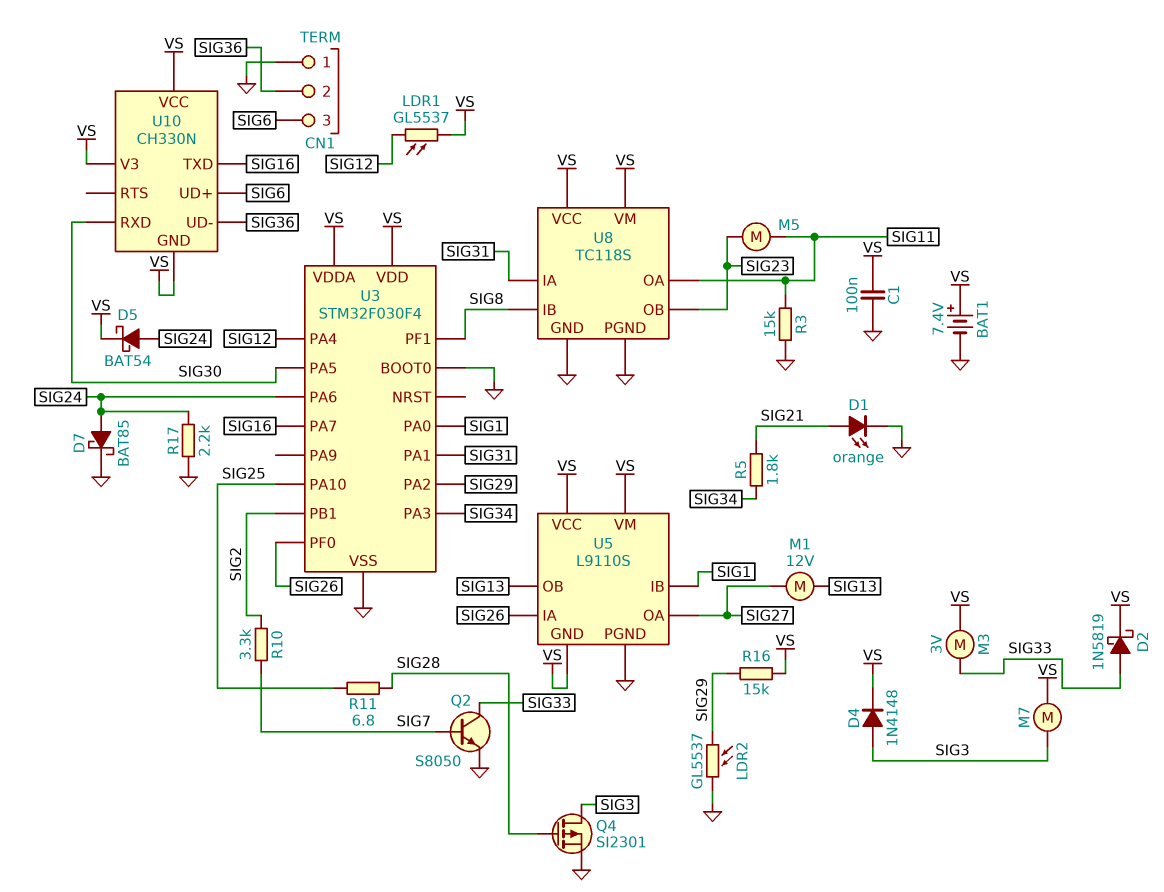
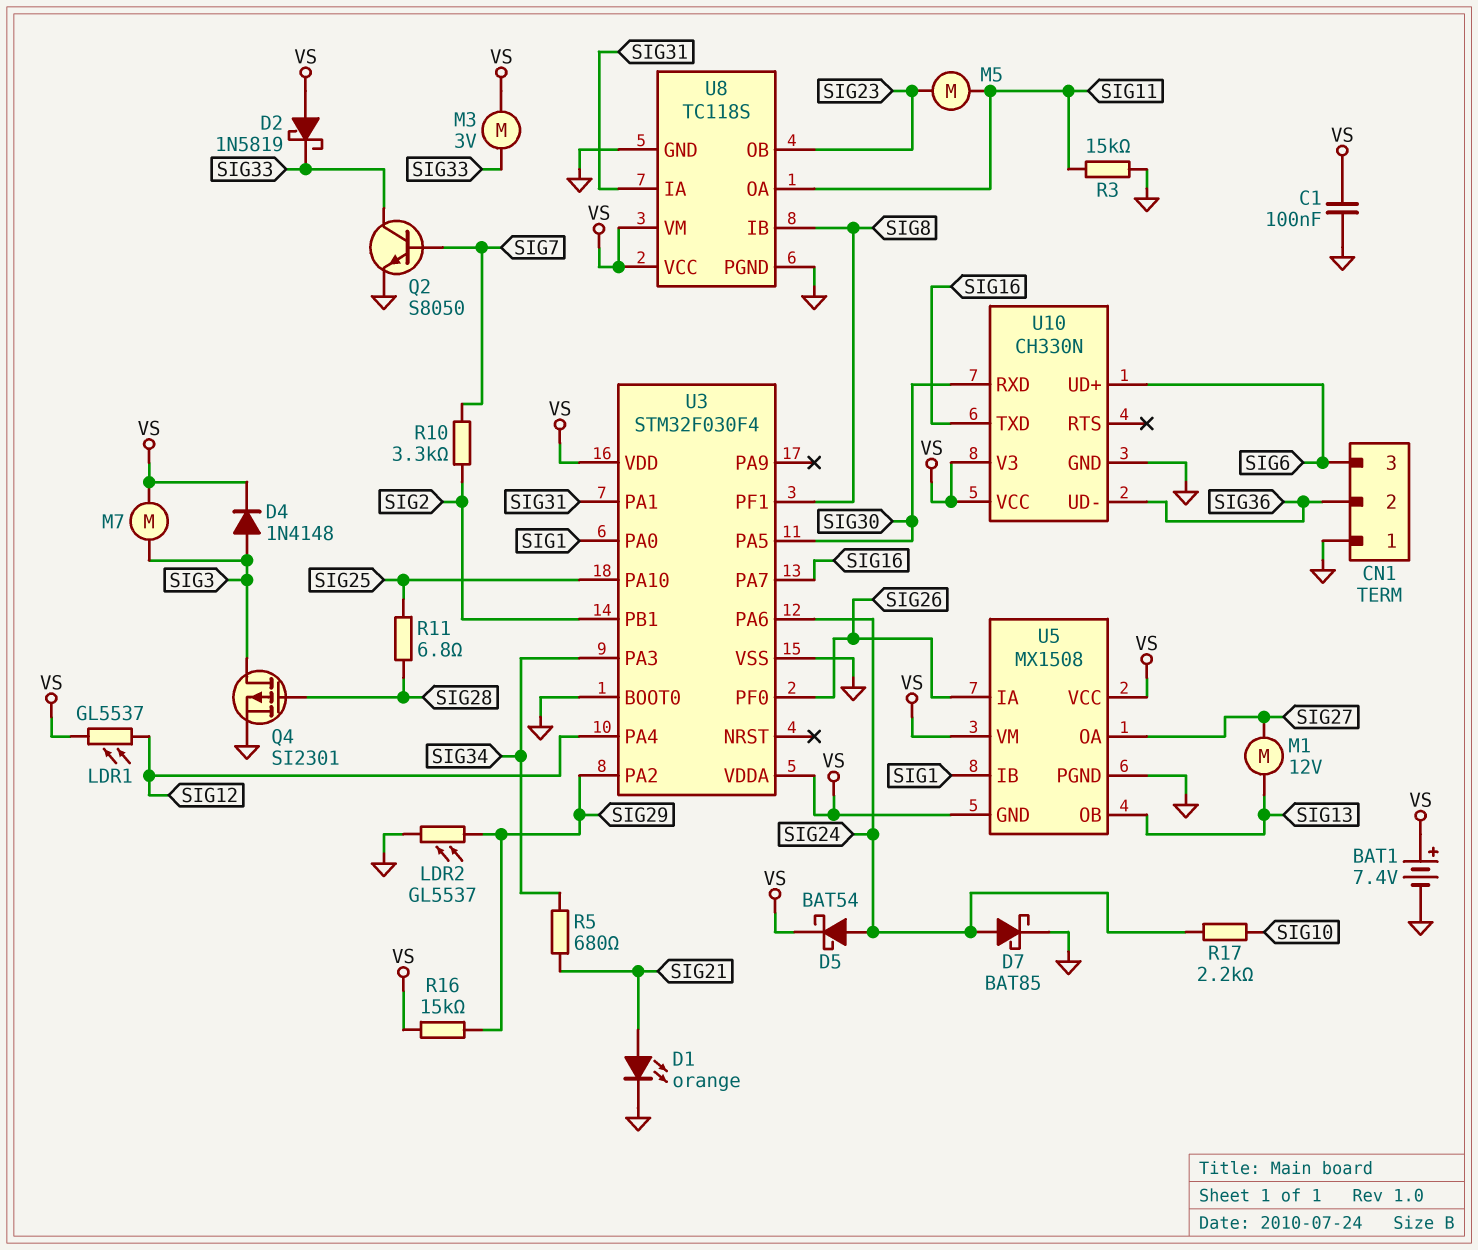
D2: schottky 1N5819 (A SIG33, K VS) -> schottky 1N5819 (A VS, K SIG33)
R5: 1.8k (SIG21, SIG34) -> 680 (SIG21, SIG34)
R17: 2.2k (GND, SIG24) -> 2.2k (SIG10, SIG24)
U5: L9110S -> MX1508
U10 pin GND: VS -> GND

